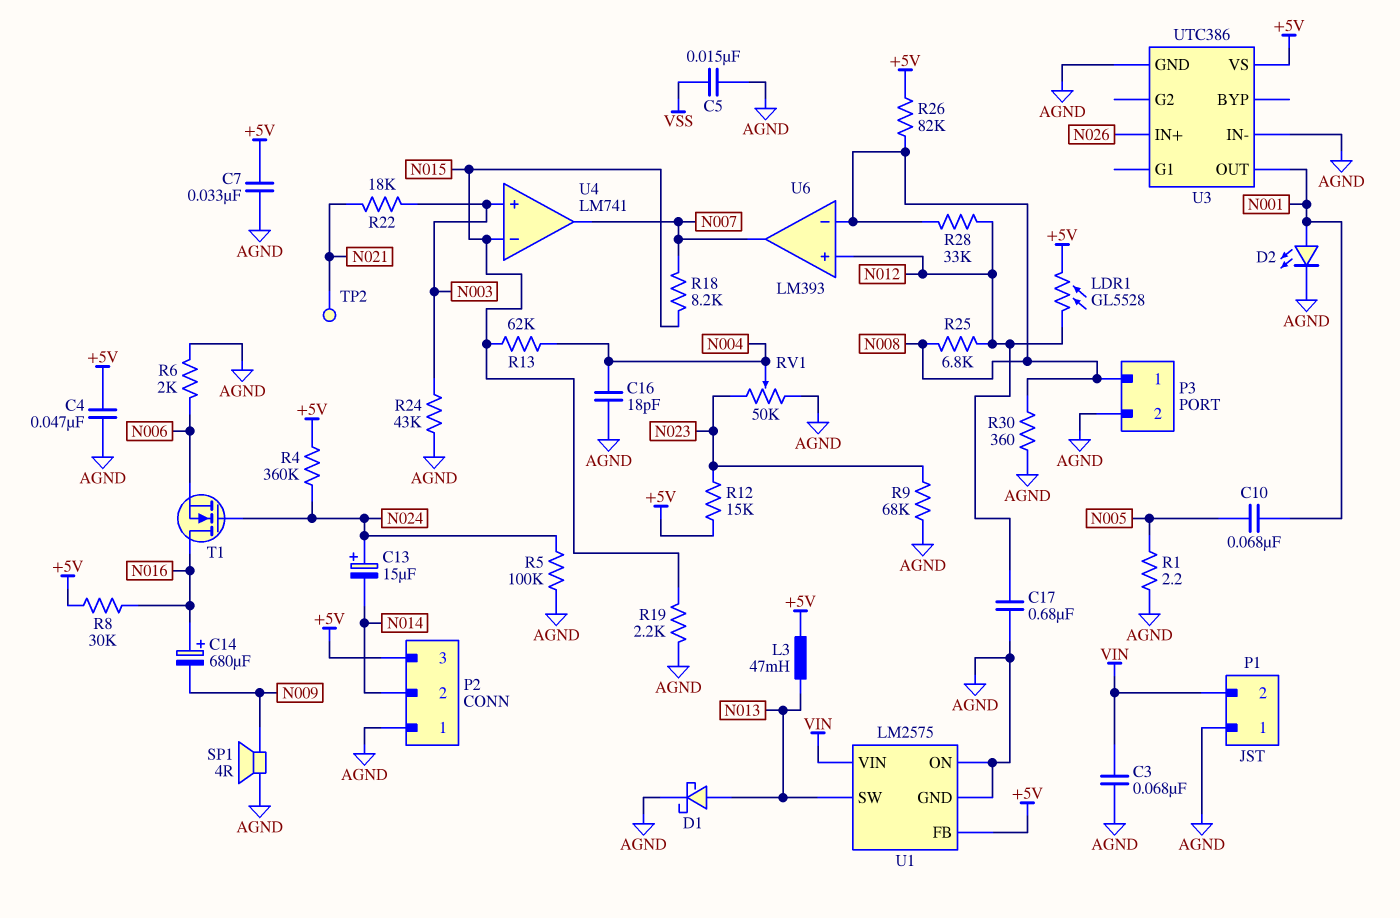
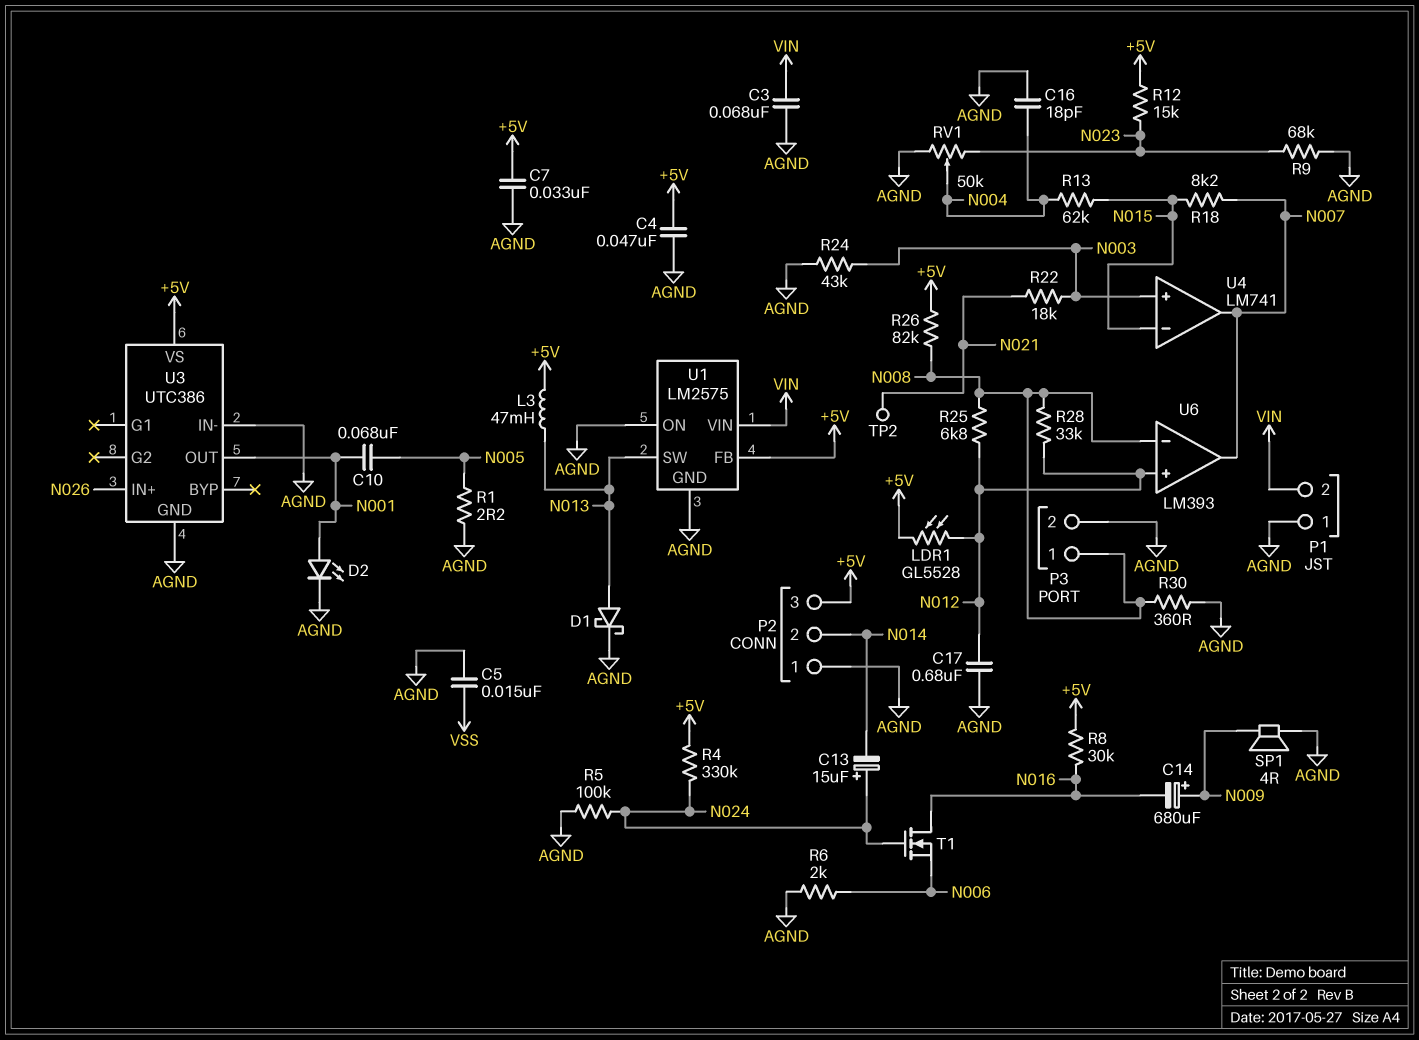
C14: 680uF (plus N016, minus N009) -> 680uF (plus N009, minus N016)
R4: 360k (+5V, N024) -> 330k (+5V, N024)
R19: 2.2k (AGND, N015) -> none

